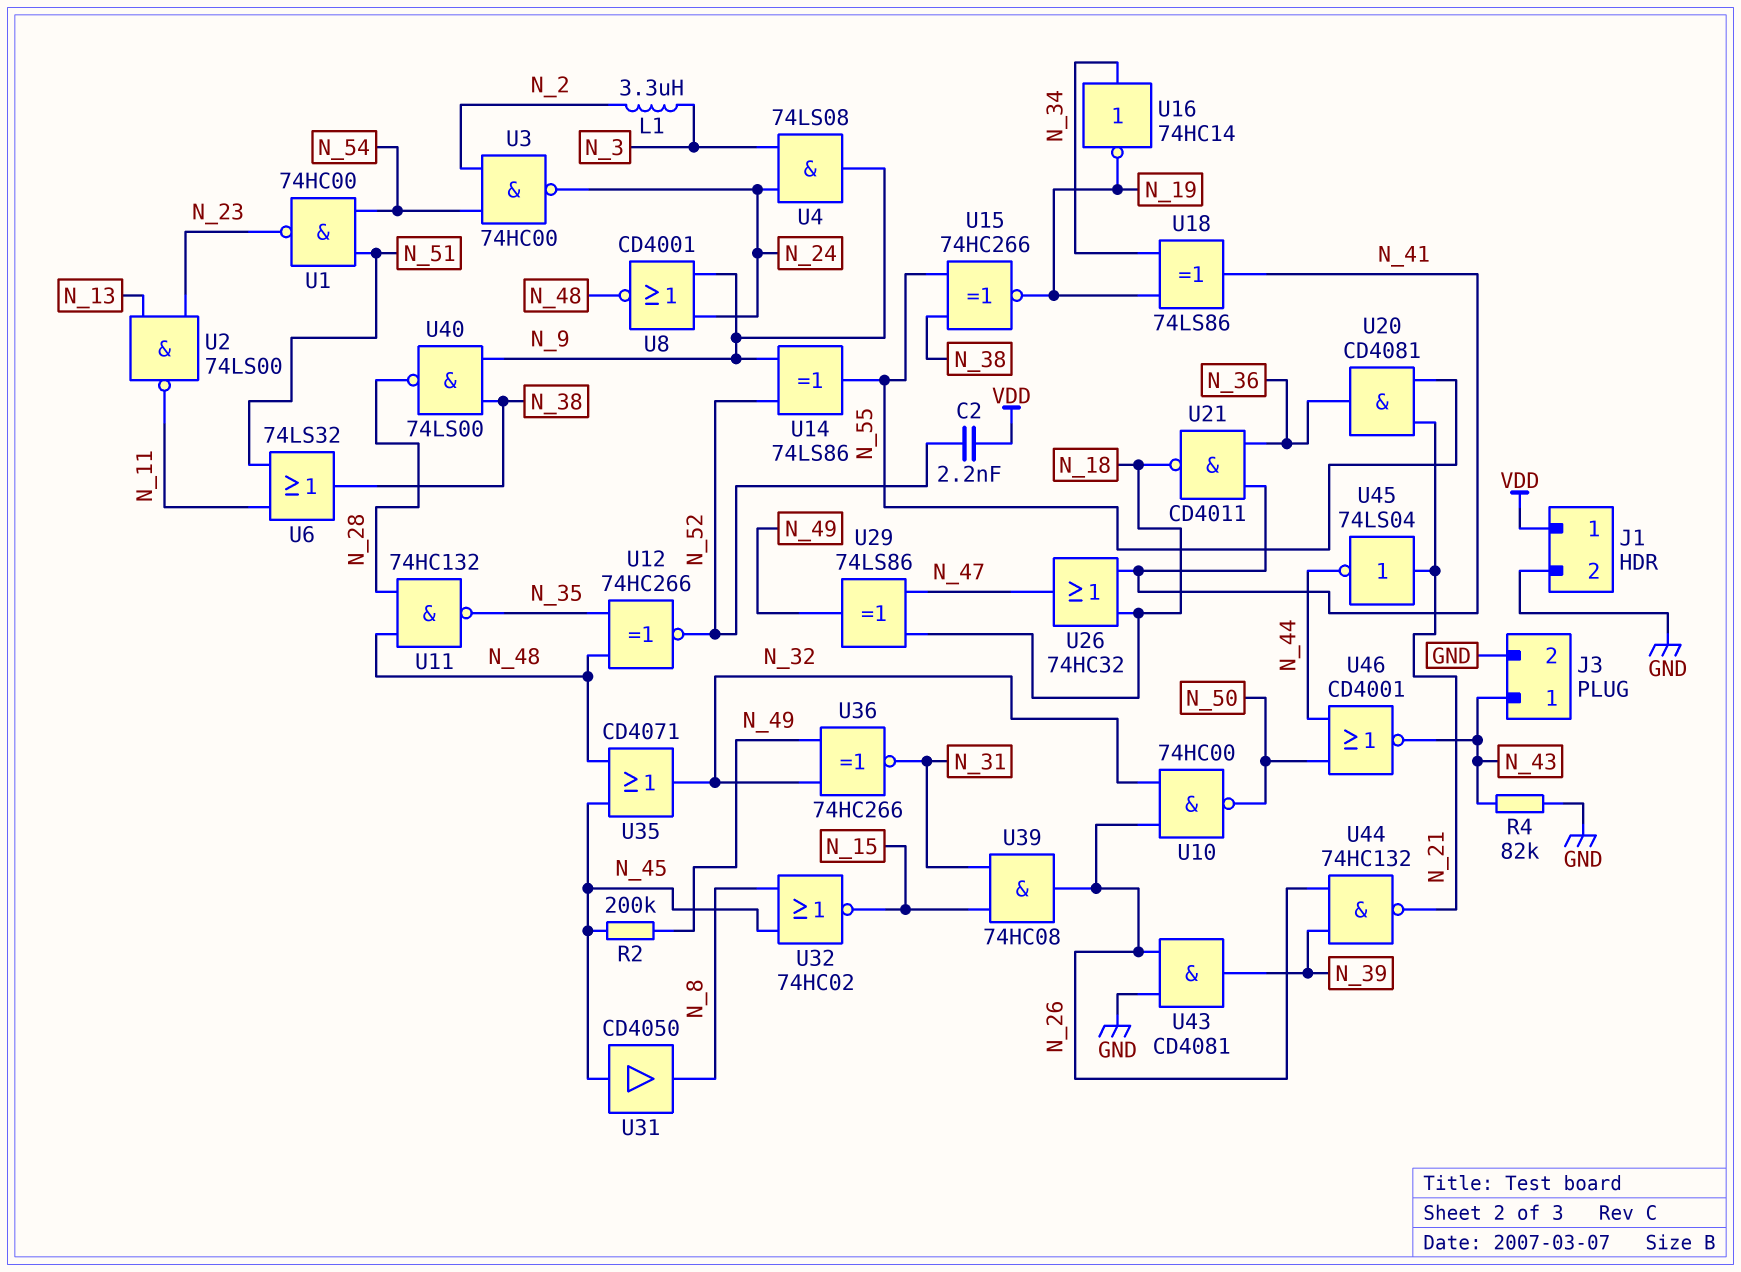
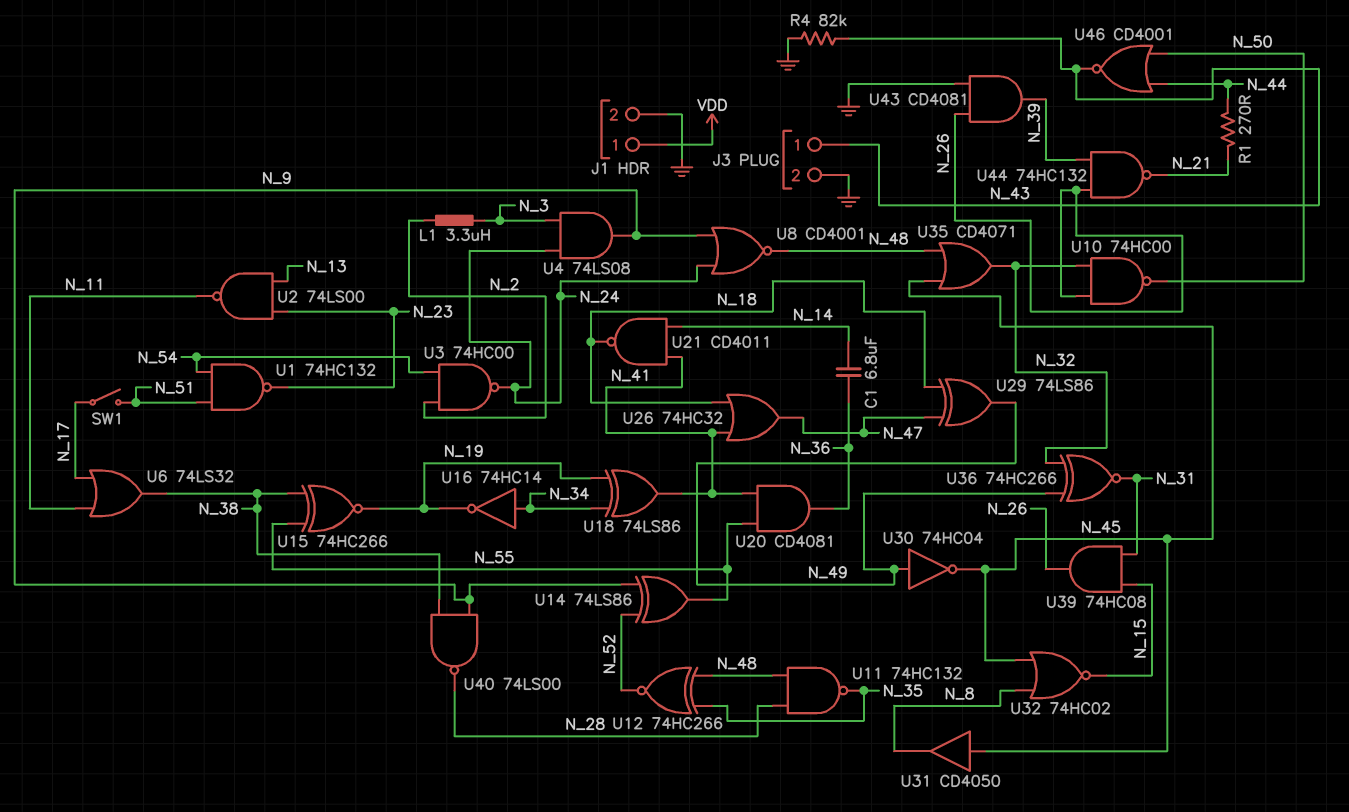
C1: none -> 6.8uF (N_14, N_36)
C2: 2.2nF (N_52, VDD) -> none
R1: none -> 270 (N_21, N_44)
R2: 200k (N_45, N_49) -> none
SW1: none -> switch (N_17, N_51)
U1: NAND 74HC00 (in N_51, in N_54, out N_23) -> NAND 74HC132 (in N_51, in N_54, out N_23)
U6: OR 74LS32 (in N_11, in N_51, out N_38) -> OR 74LS32 (in N_11, in N_17, out N_38)
U20: AND CD4081 (in N_21, in N_55, out N_36) -> AND CD4081 (in N_41, in N_55, out N_36)
U21: NAND CD4011 (in N_36, in N_41, out N_18) -> NAND CD4011 (in N_14, in N_41, out N_18)
U30: none -> NOT 74HC04 (in N_49, out N_45)
U45: NOT 74LS04 (in N_21, out N_44) -> none

